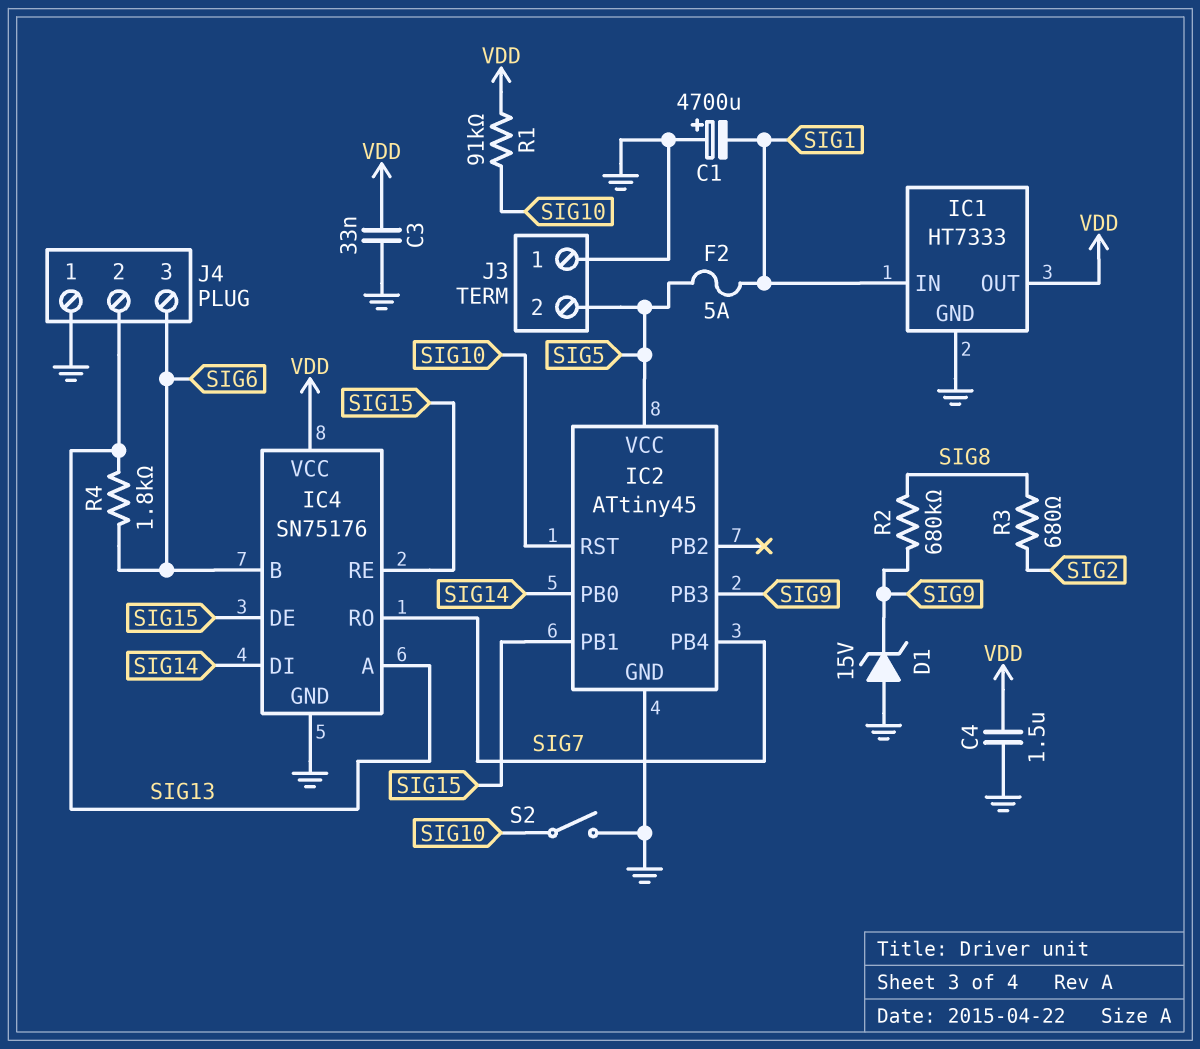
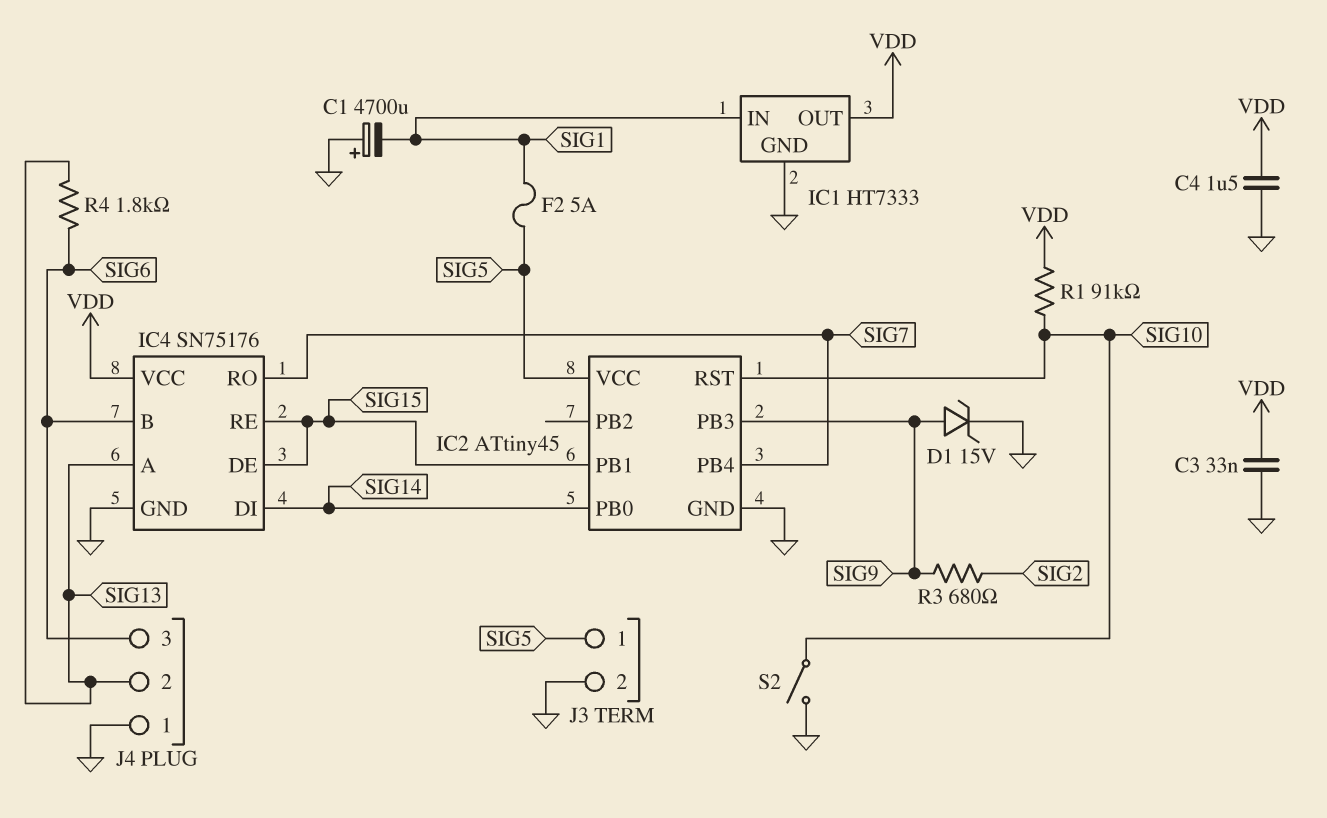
D1: zener 15V (A GND, K SIG9) -> zener 15V (A SIG9, K GND)
J3 pin 1: GND -> SIG5
J3 pin 2: SIG5 -> GND
R2: 680k (SIG8, SIG9) -> none
R3: 680 (SIG2, SIG8) -> 680 (SIG2, SIG9)

